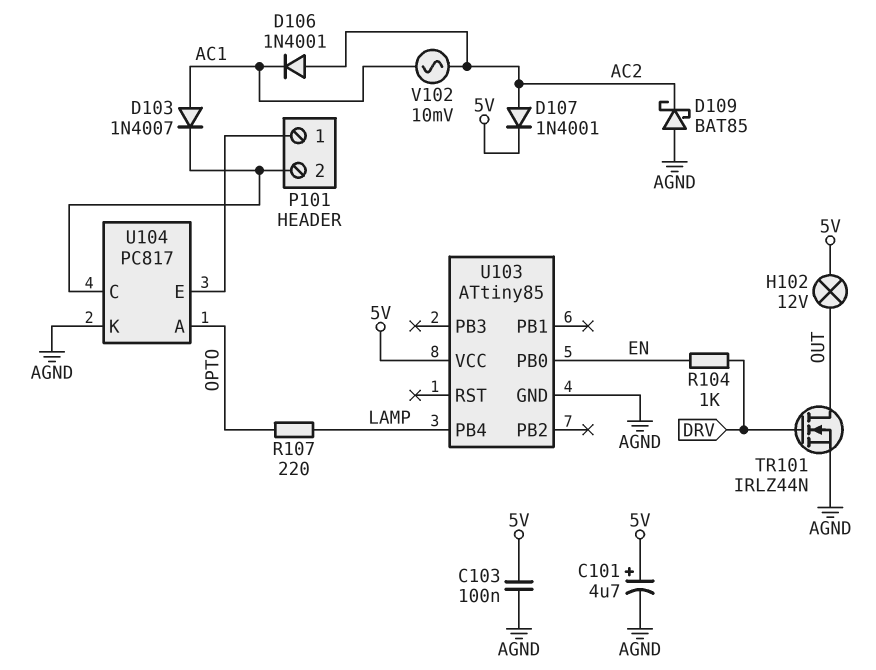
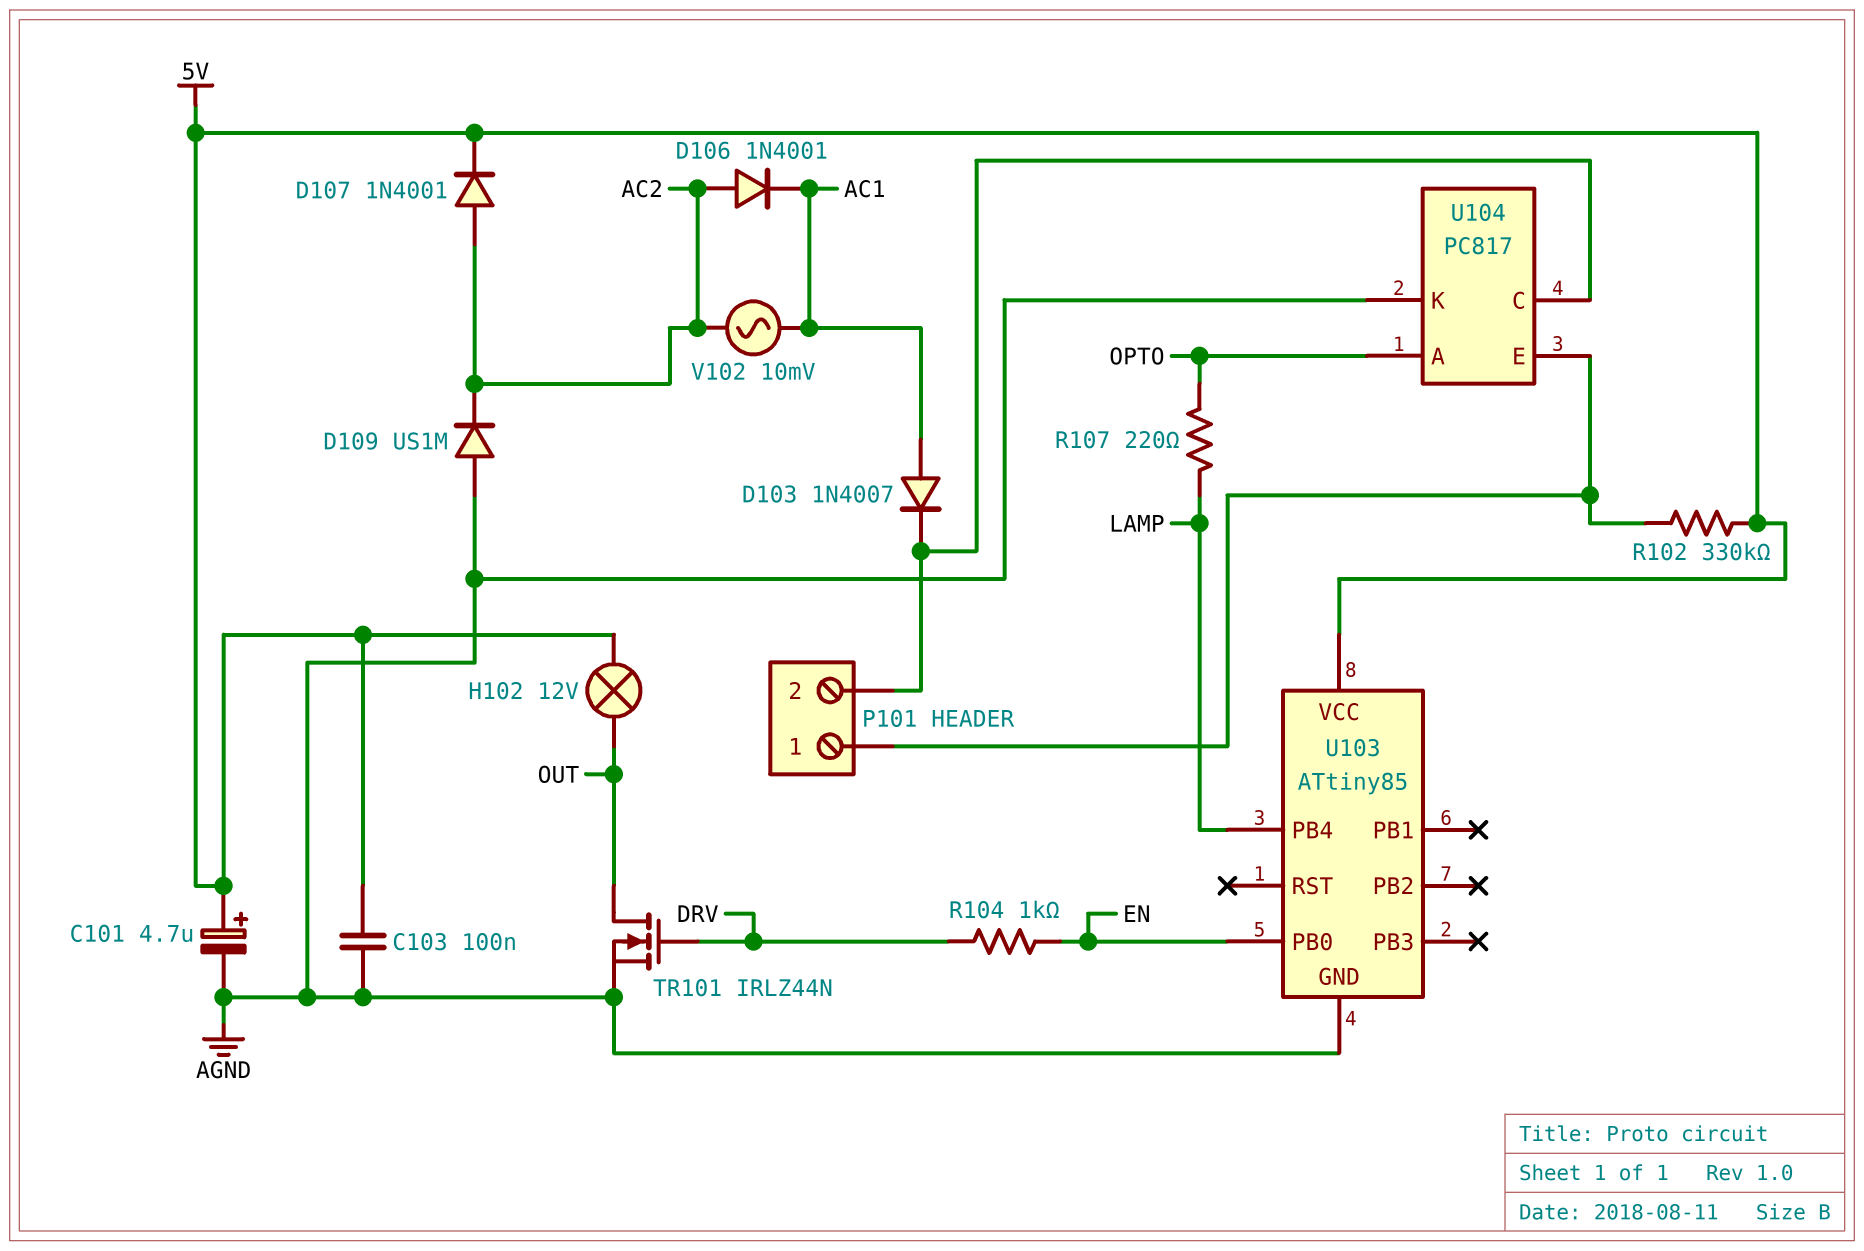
D109: schottky BAT85 (A AGND, K AC2) -> diode US1M (A AGND, K AC2)
R102: none -> 330k (5V, P101/1)

